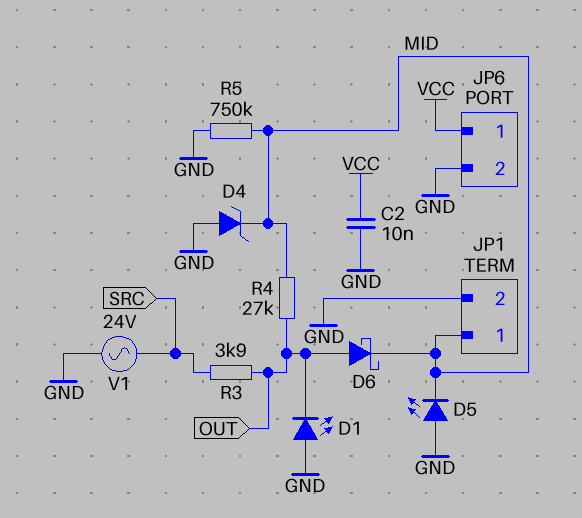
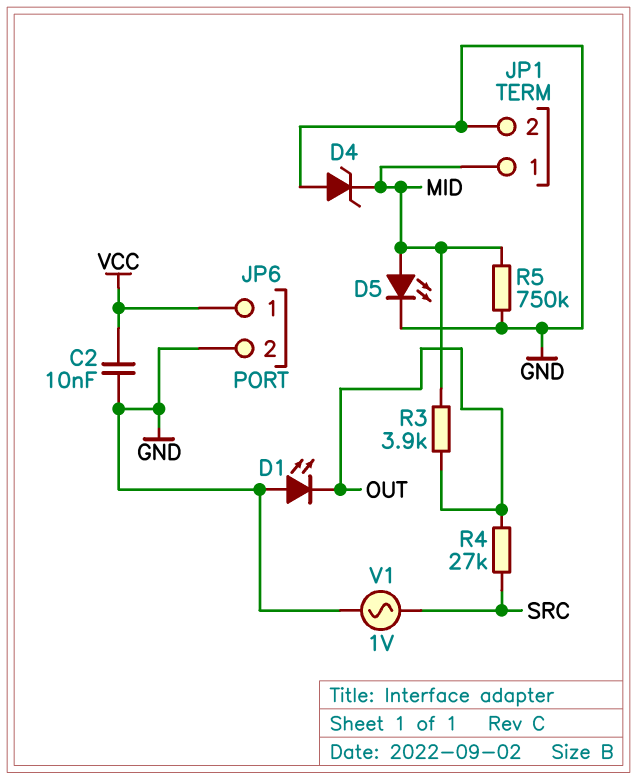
D5: LED (A GND, K MID) -> LED (A MID, K GND)
D6: schottky (A OUT, K MID) -> none
R3: 3.9k (OUT, SRC) -> 3.9k (MID, OUT)
R4: 27k (MID, OUT) -> 27k (OUT, SRC)
V1: AC 24V (GND, SRC) -> AC 1V (GND, SRC)

